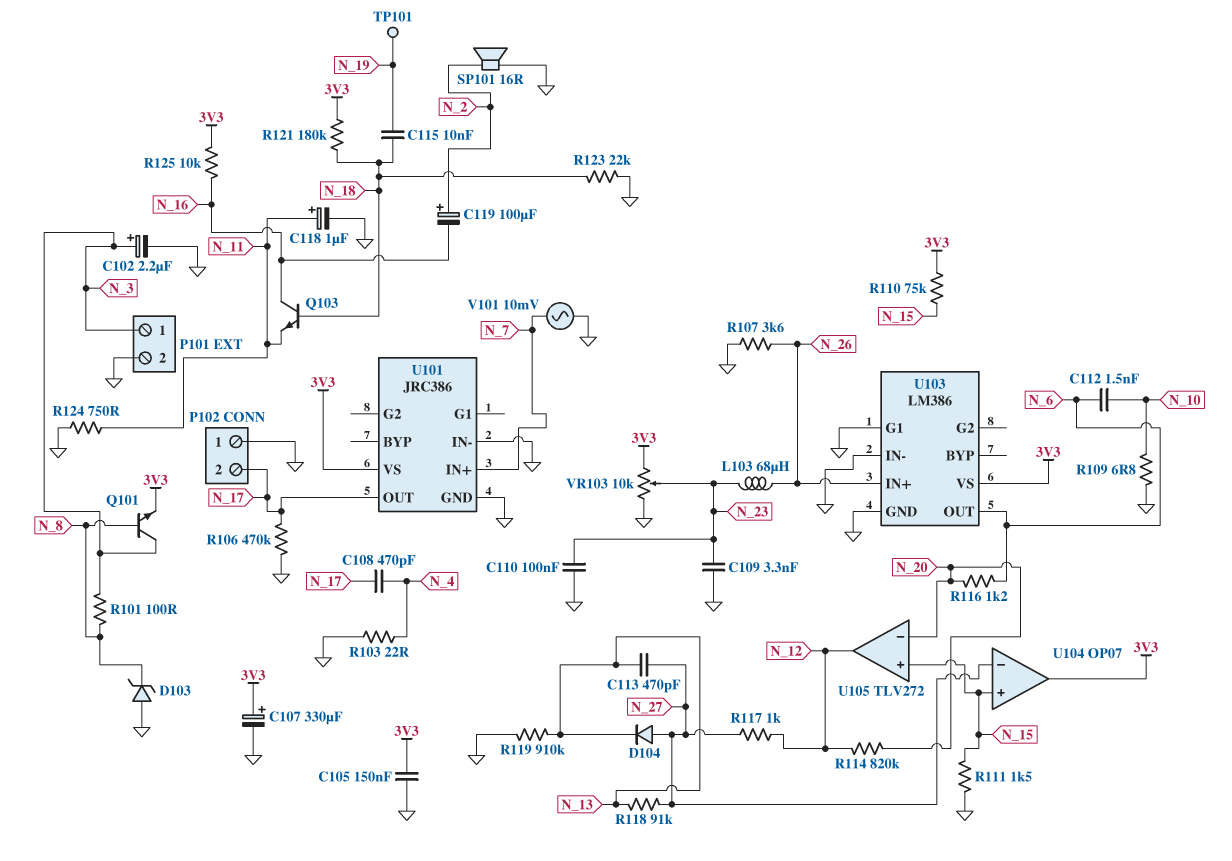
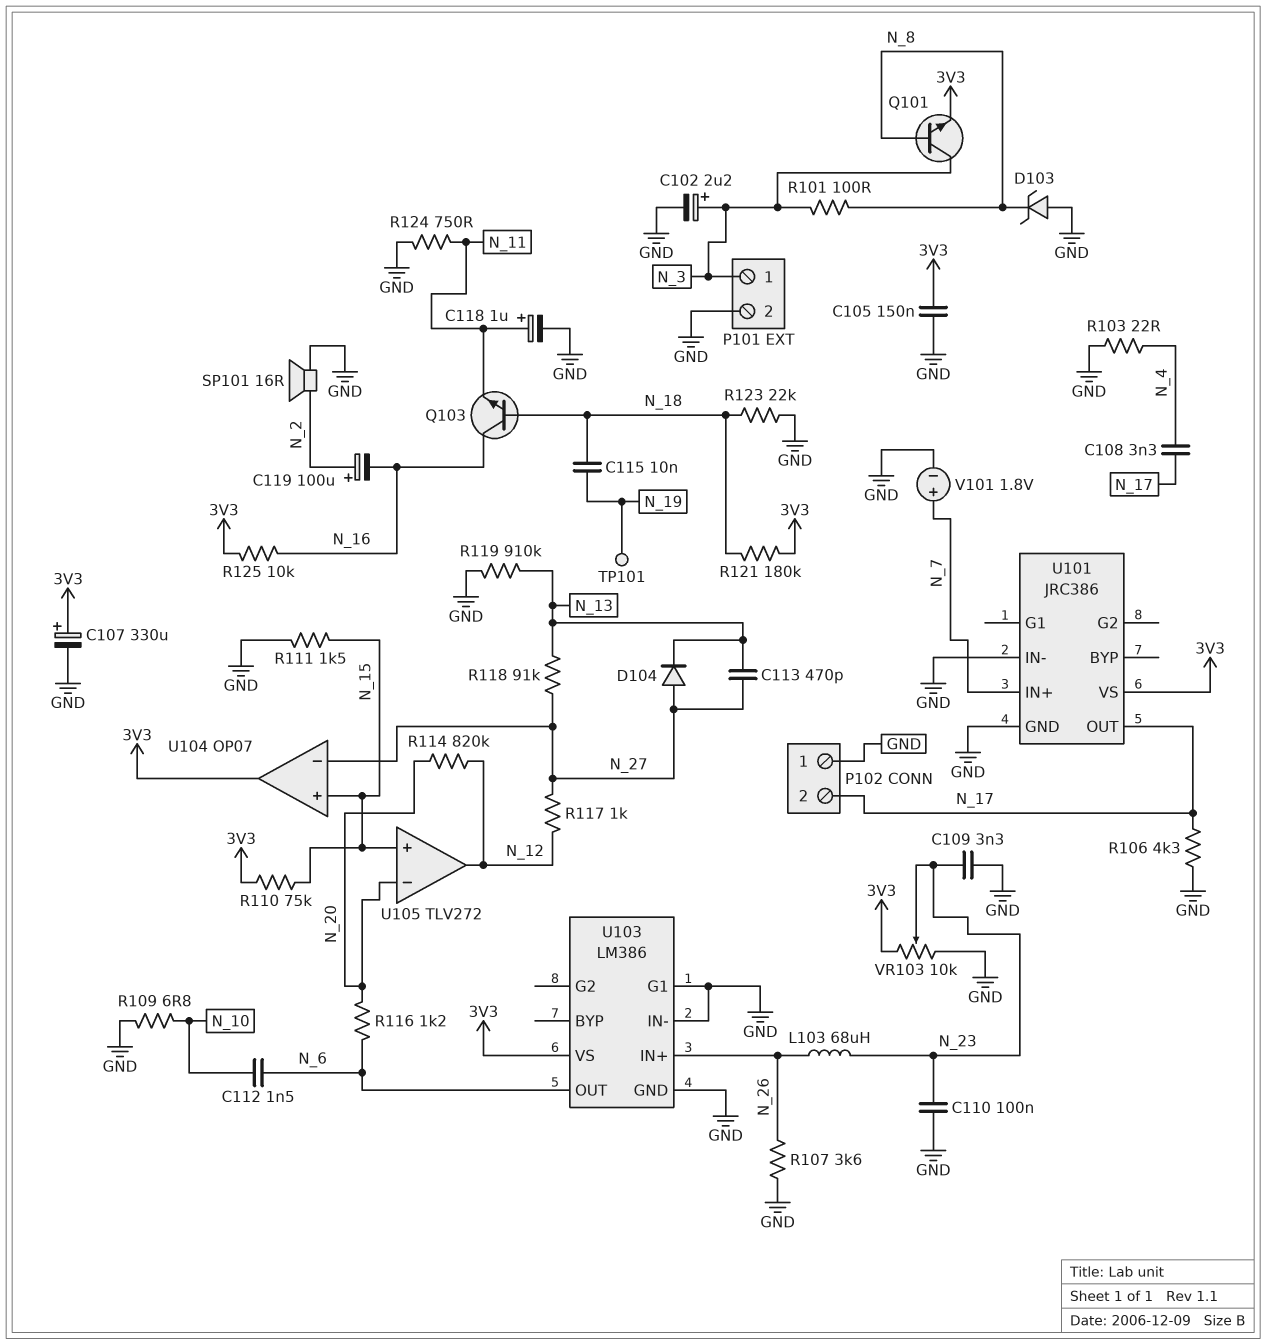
C108: 470pF (N_4, N_17) -> 3.3nF (N_4, N_17)
R106: 470k (GND, N_17) -> 4.3k (GND, N_17)
V101: AC 10mV (GND, N_7) -> 1.8V (plus N_7, minus GND)

